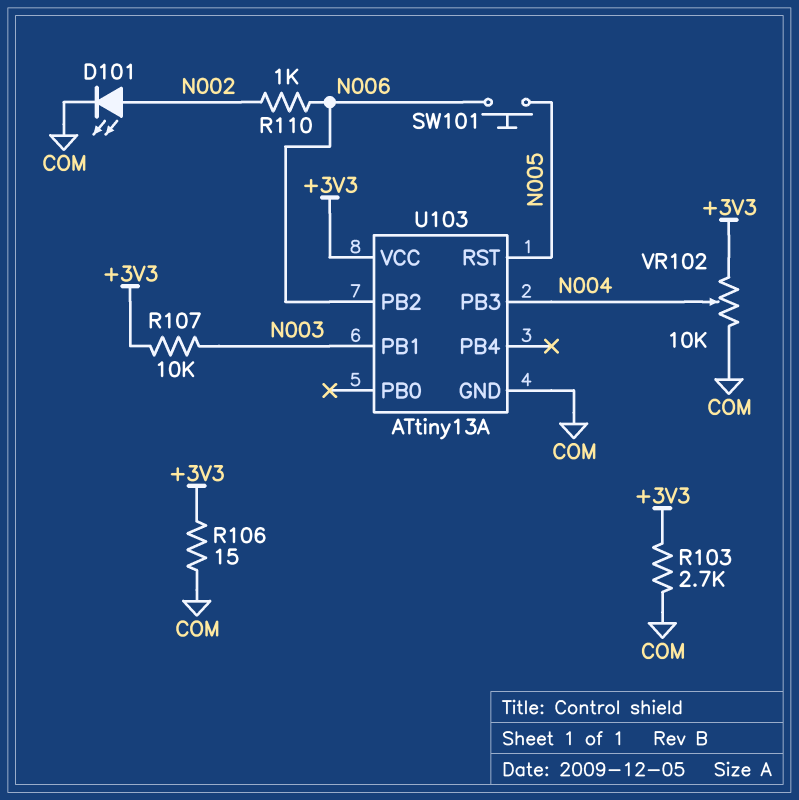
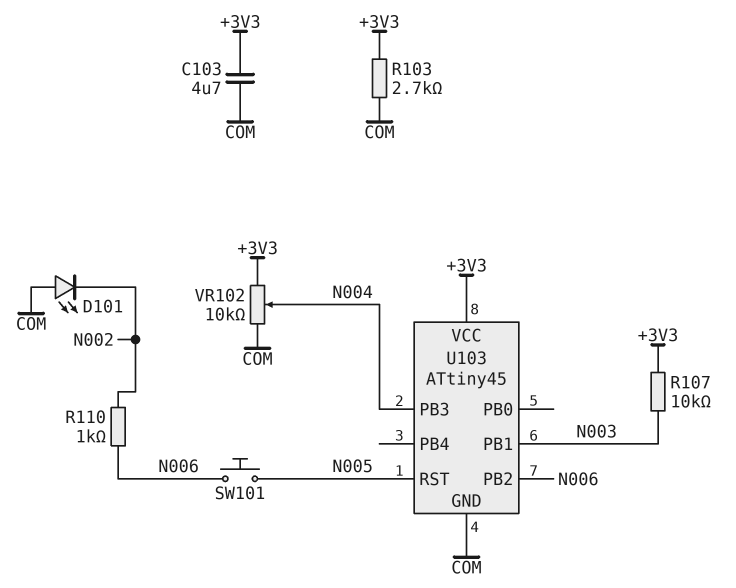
C103: none -> 4.7uF (+3V3, COM)
D101: LED (A N002, K COM) -> LED (A COM, K N002)
R106: 15 (+3V3, COM) -> none
U103: ATtiny13A -> ATtiny45

